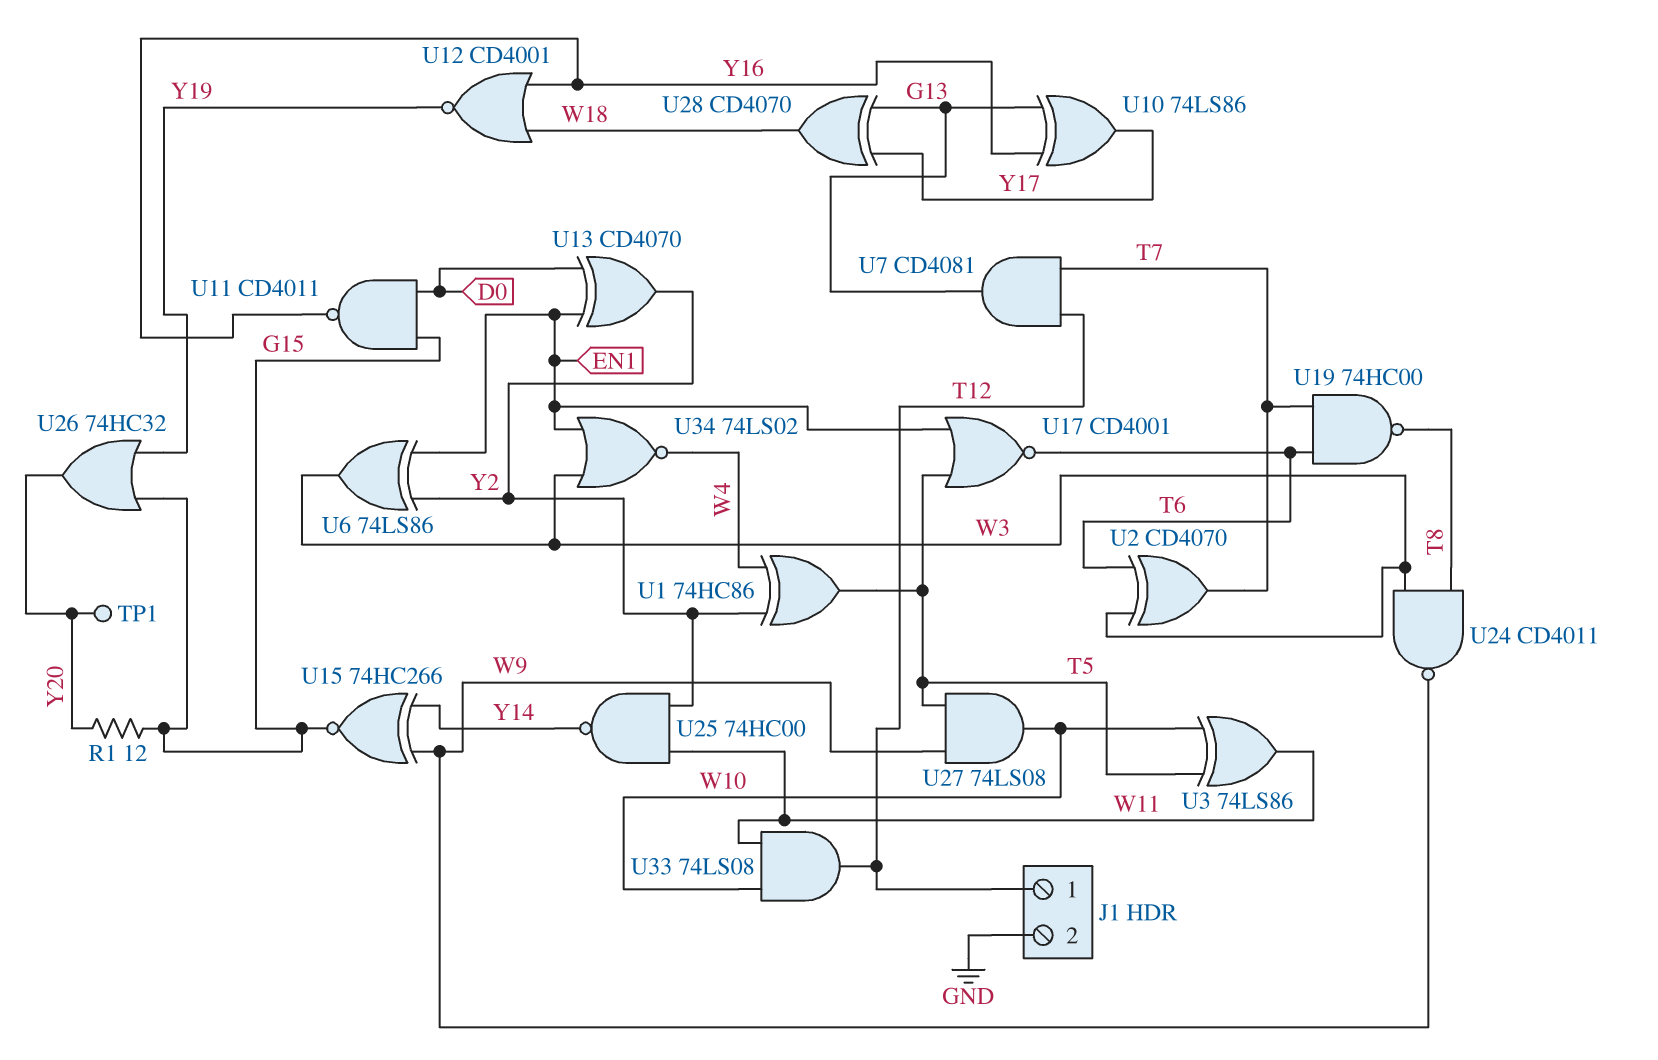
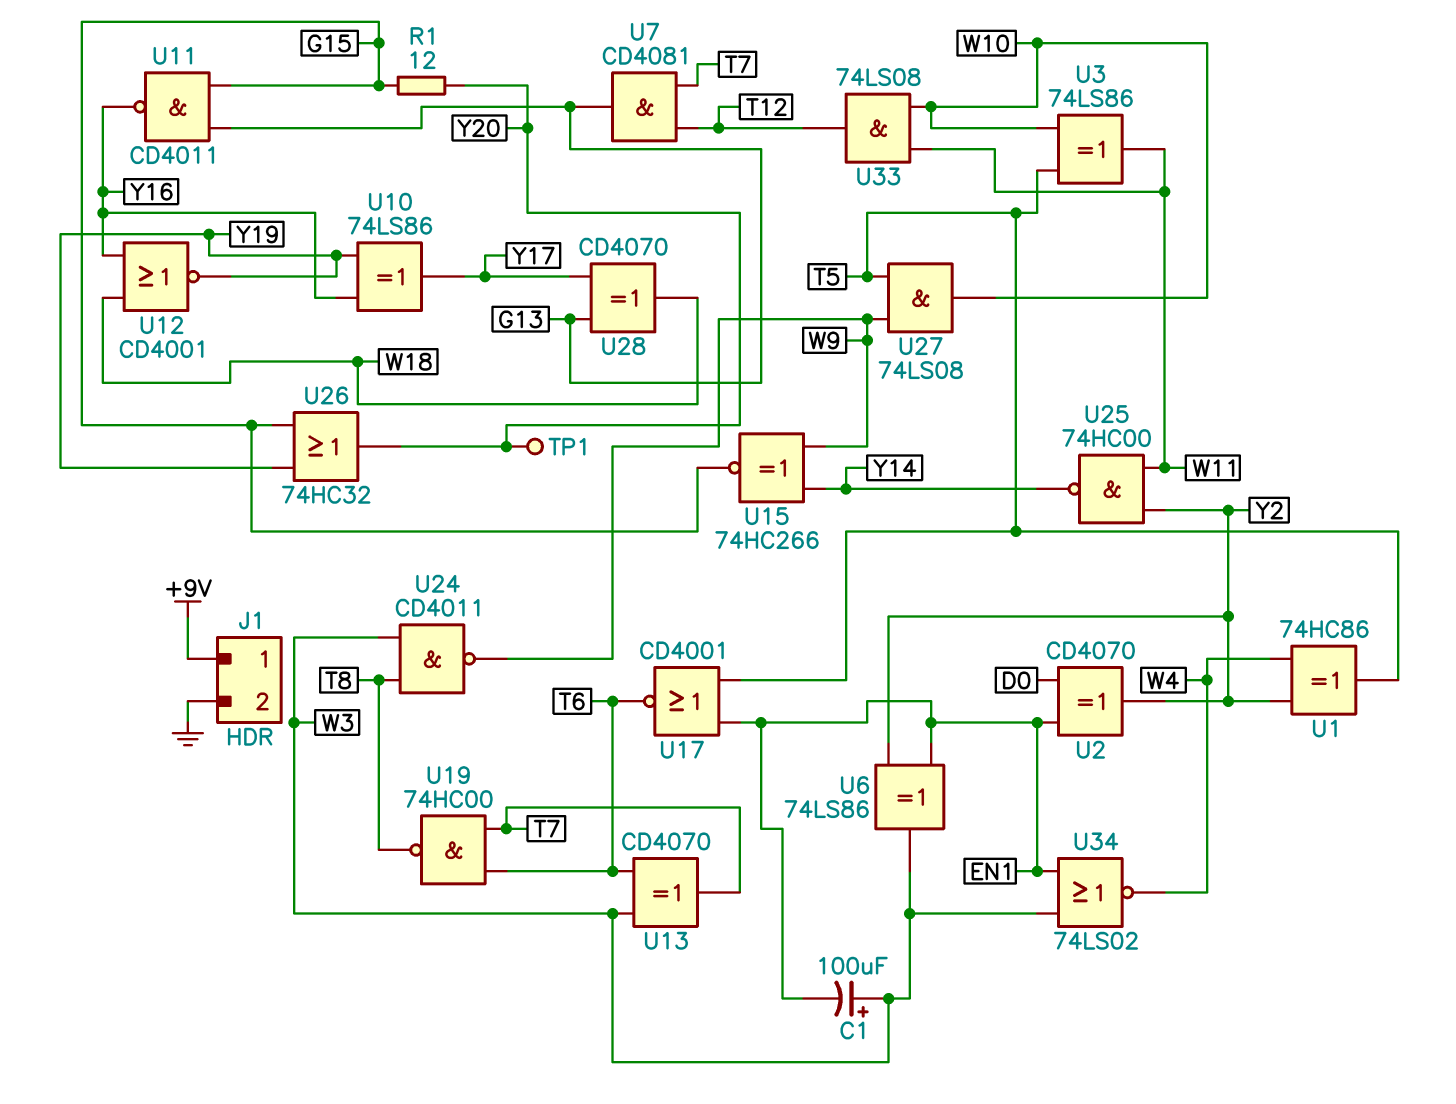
C1: none -> 100uF (plus W3, minus EN1)
J1 pin 1: T12 -> +9V
U2: XOR CD4070 (in T6, in W3, out T7) -> XOR CD4070 (in D0, in EN1, out Y2)
U10: XOR 74LS86 (in G13, in Y16, out Y17) -> XOR 74LS86 (in Y16, in Y19, out Y17)
U11: NAND CD4011 (in D0, in G15, out Y16) -> NAND CD4011 (in G13, in G15, out Y16)
U13: XOR CD4070 (in D0, in EN1, out Y2) -> XOR CD4070 (in T6, in W3, out T7)

